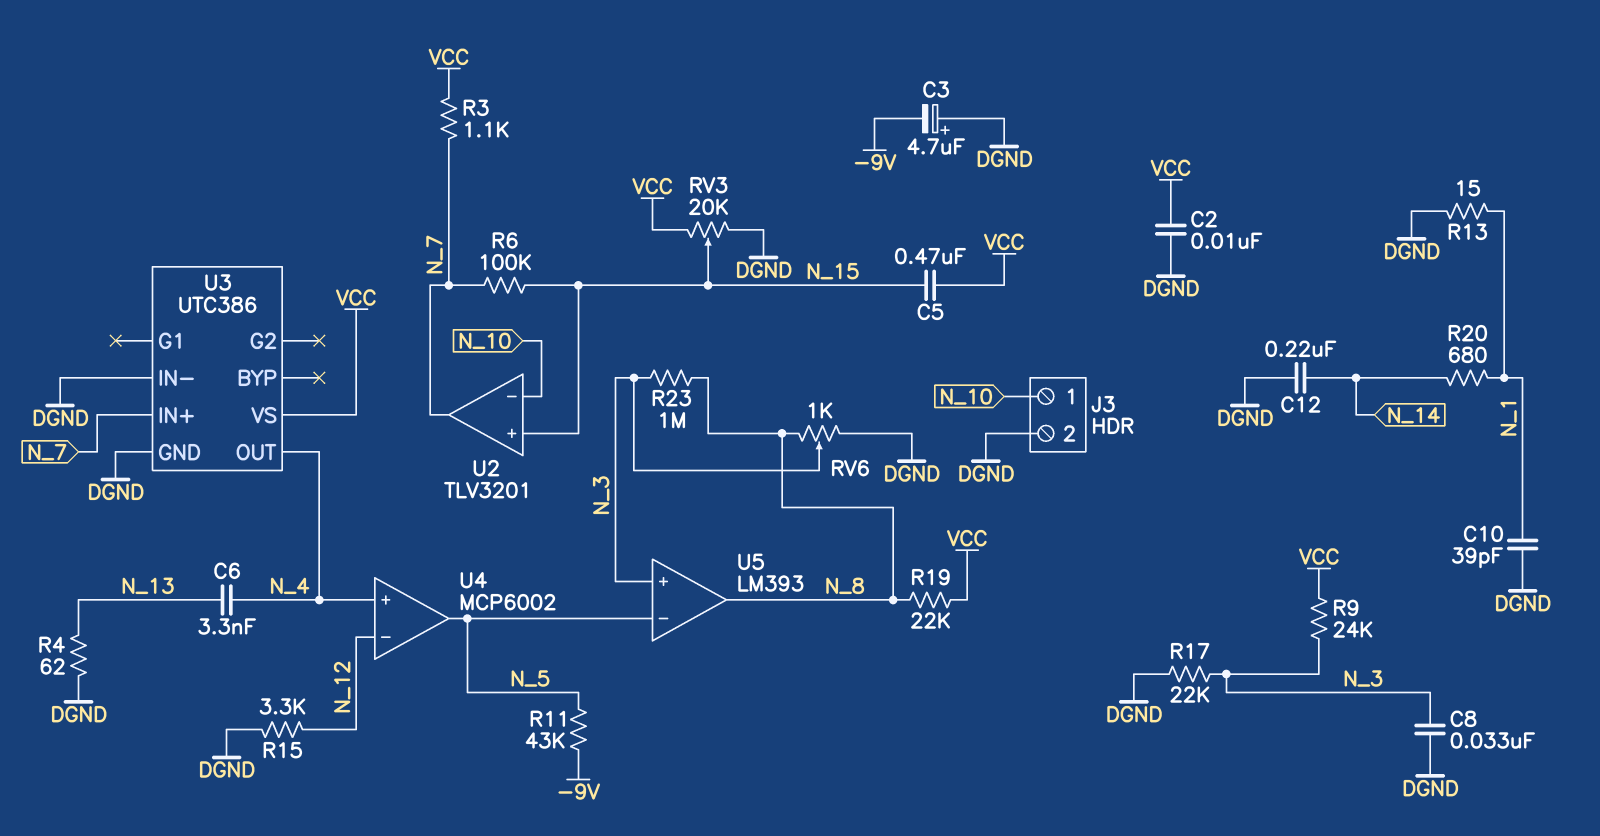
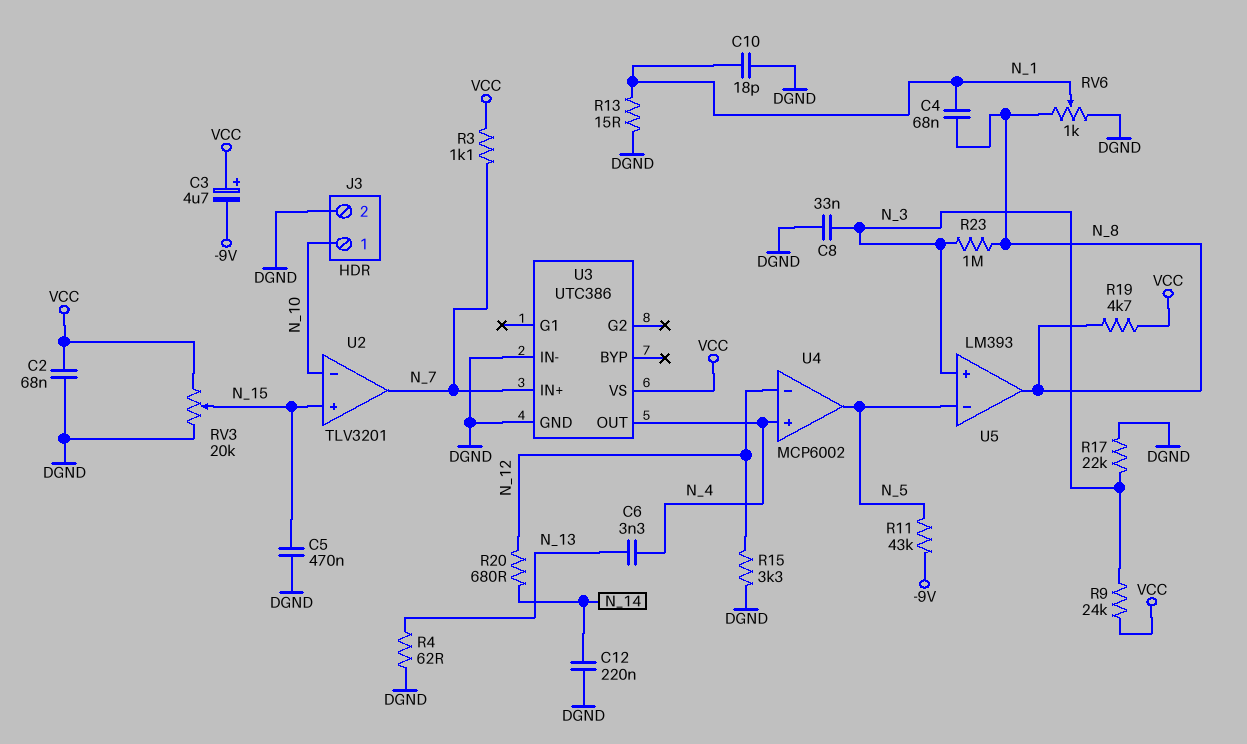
C2: 10nF (DGND, VCC) -> 68nF (DGND, VCC)
C3: 4.7uF (plus DGND, minus -9V) -> 4.7uF (plus VCC, minus -9V)
C4: none -> 68nF (N_1, N_8)
C5: 470nF (N_15, VCC) -> 470nF (DGND, N_15)
C10: 39pF (DGND, N_1) -> 18pF (DGND, N_1)
R6: 100k (N_7, N_15) -> none
R19: 22k (N_8, VCC) -> 4.7k (N_8, VCC)
R20: 680 (N_1, N_14) -> 680 (N_12, N_14)
RV6: 1k (DGND, N_8, wiper N_3) -> 1k (DGND, N_8, wiper N_1)

